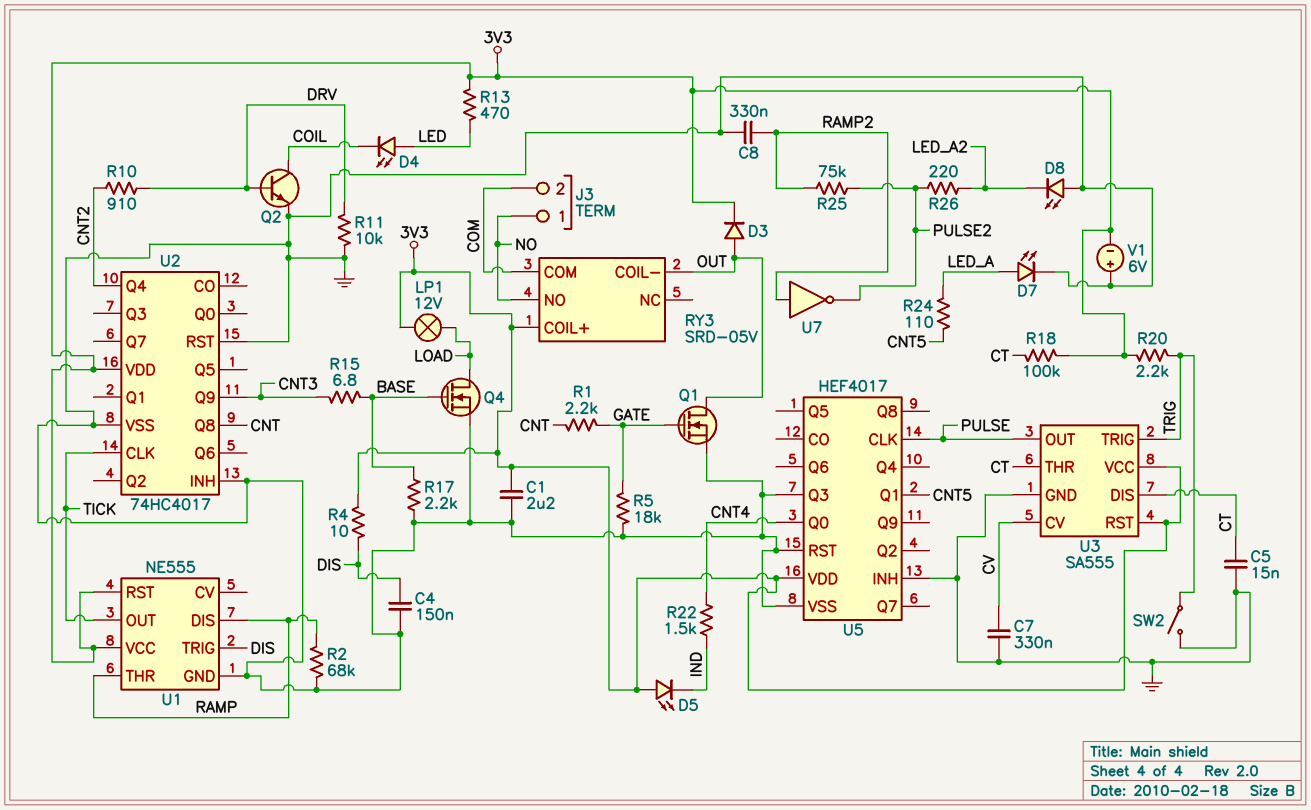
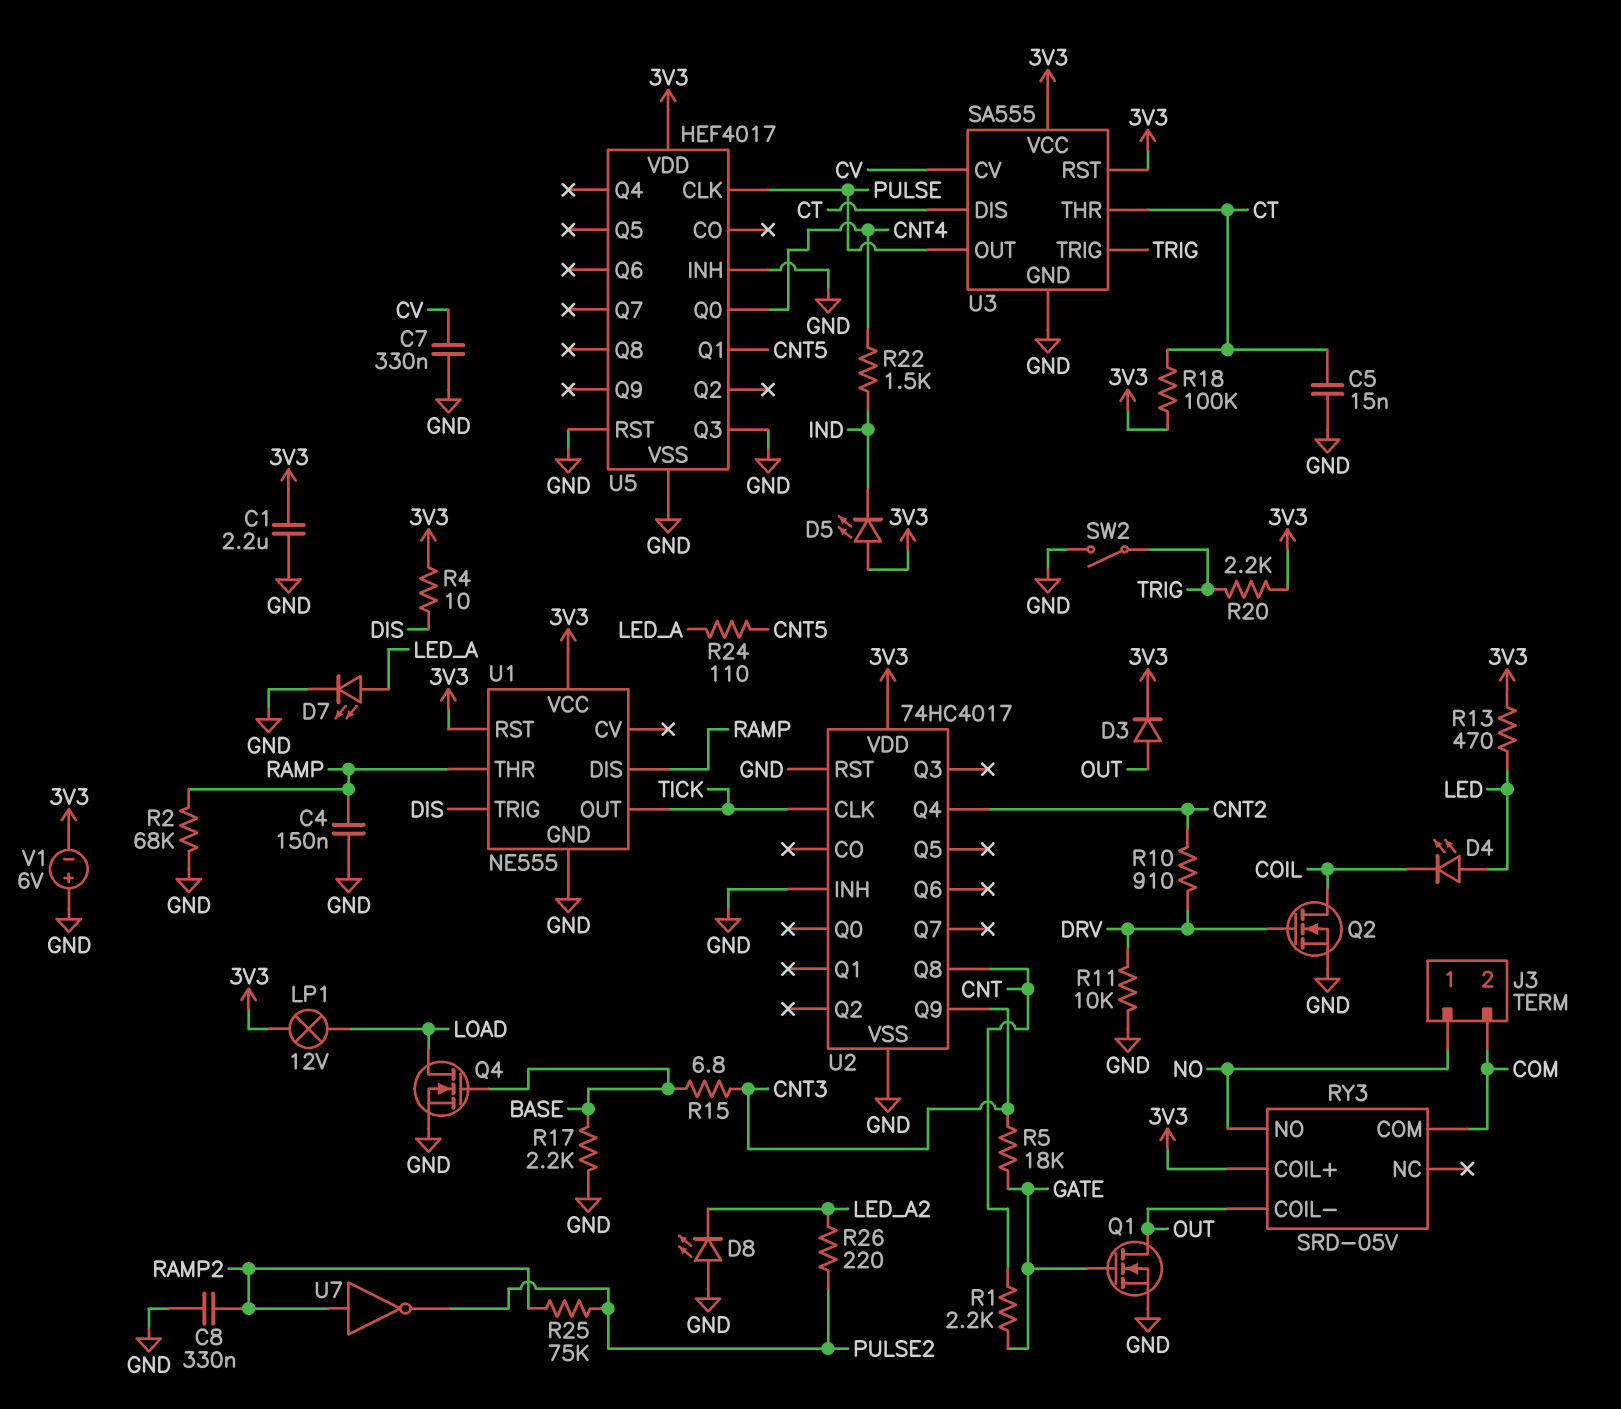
C4: 150nF (DIS, GND) -> 150nF (GND, RAMP)
Q2: NPN (B DRV, C COIL, E GND) -> NMOS (G DRV, D COIL, S GND)
R5: 18k (GATE, GND) -> 18k (CNT3, GATE)

